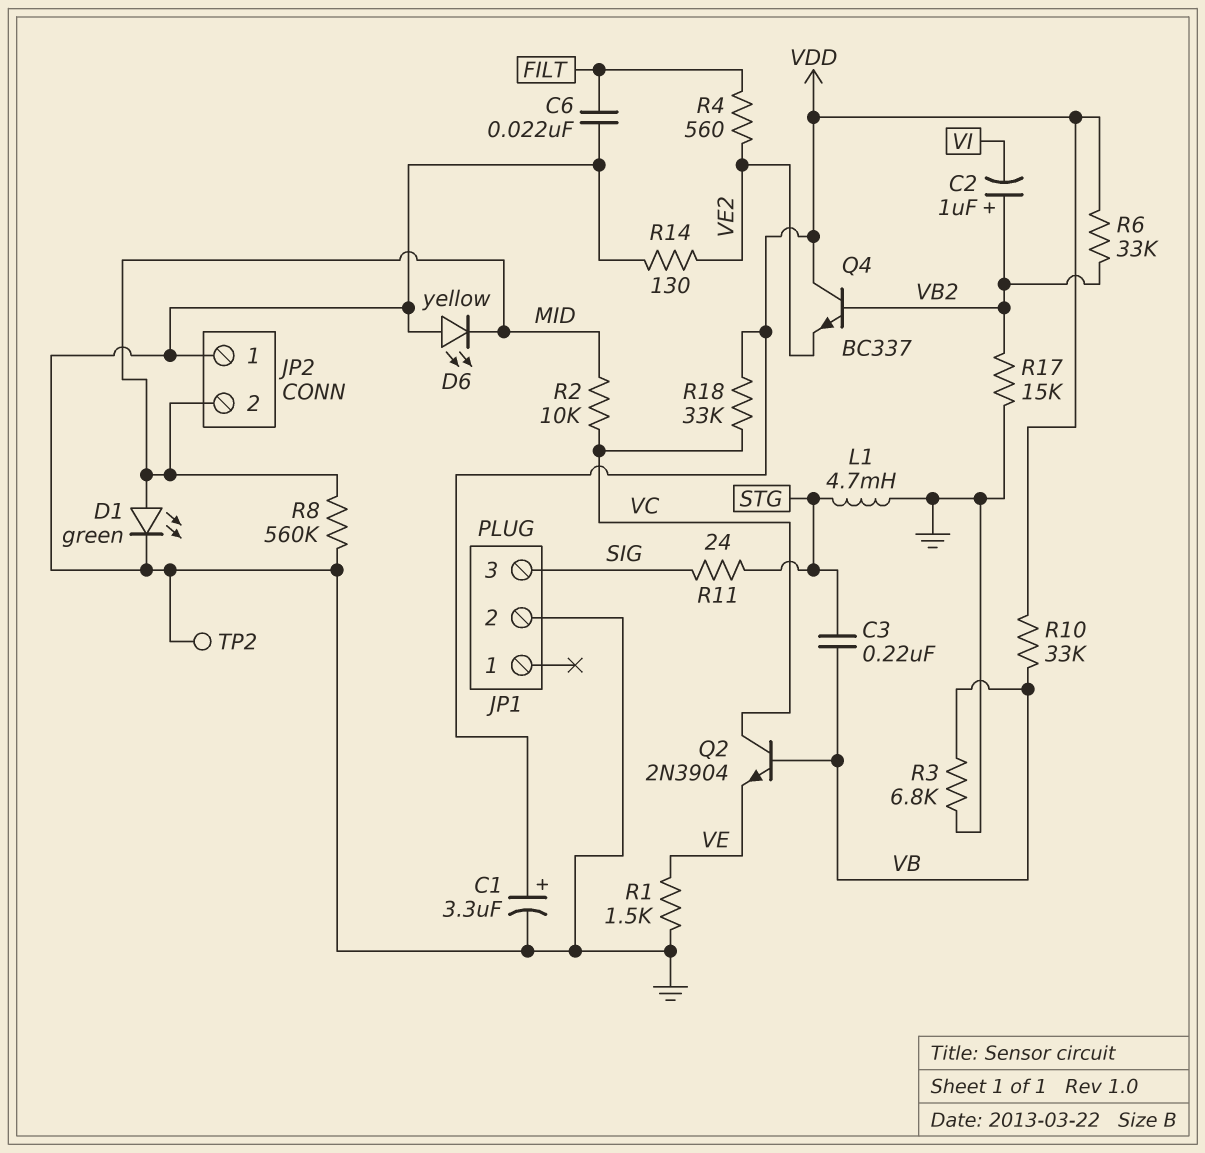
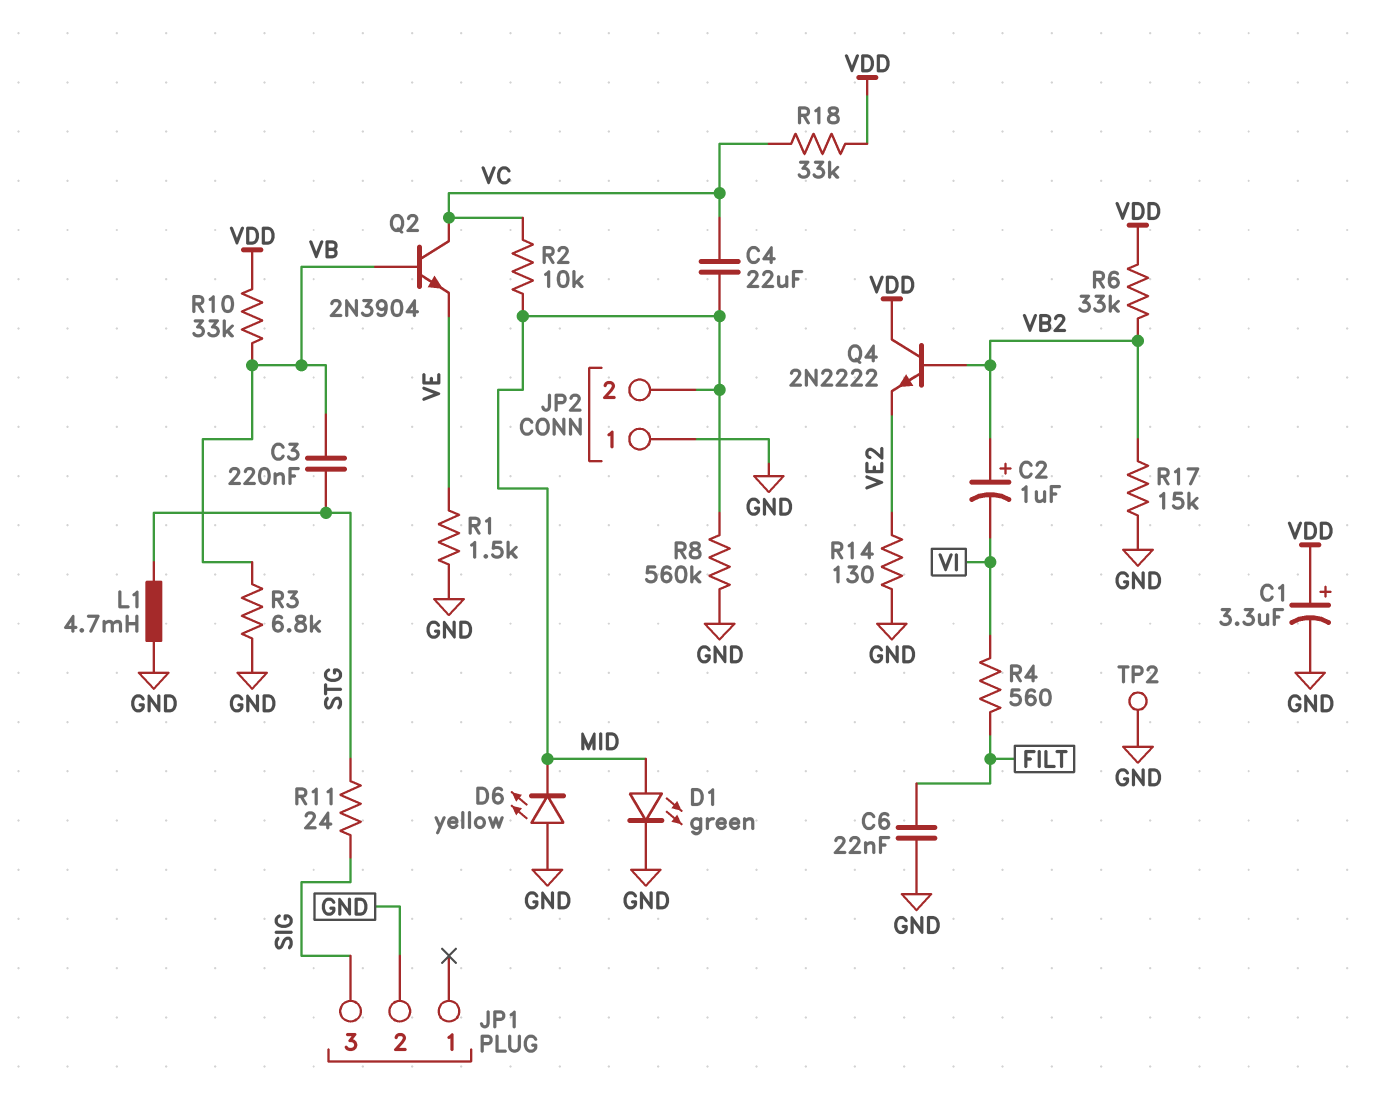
C4: none -> 22uF (MID, VC)
Q4: NPN BC337 (B VB2, C VDD, E VE2) -> NPN 2N2222 (B VB2, C VDD, E VE2)
R4: 560 (FILT, VE2) -> 560 (FILT, VI)

